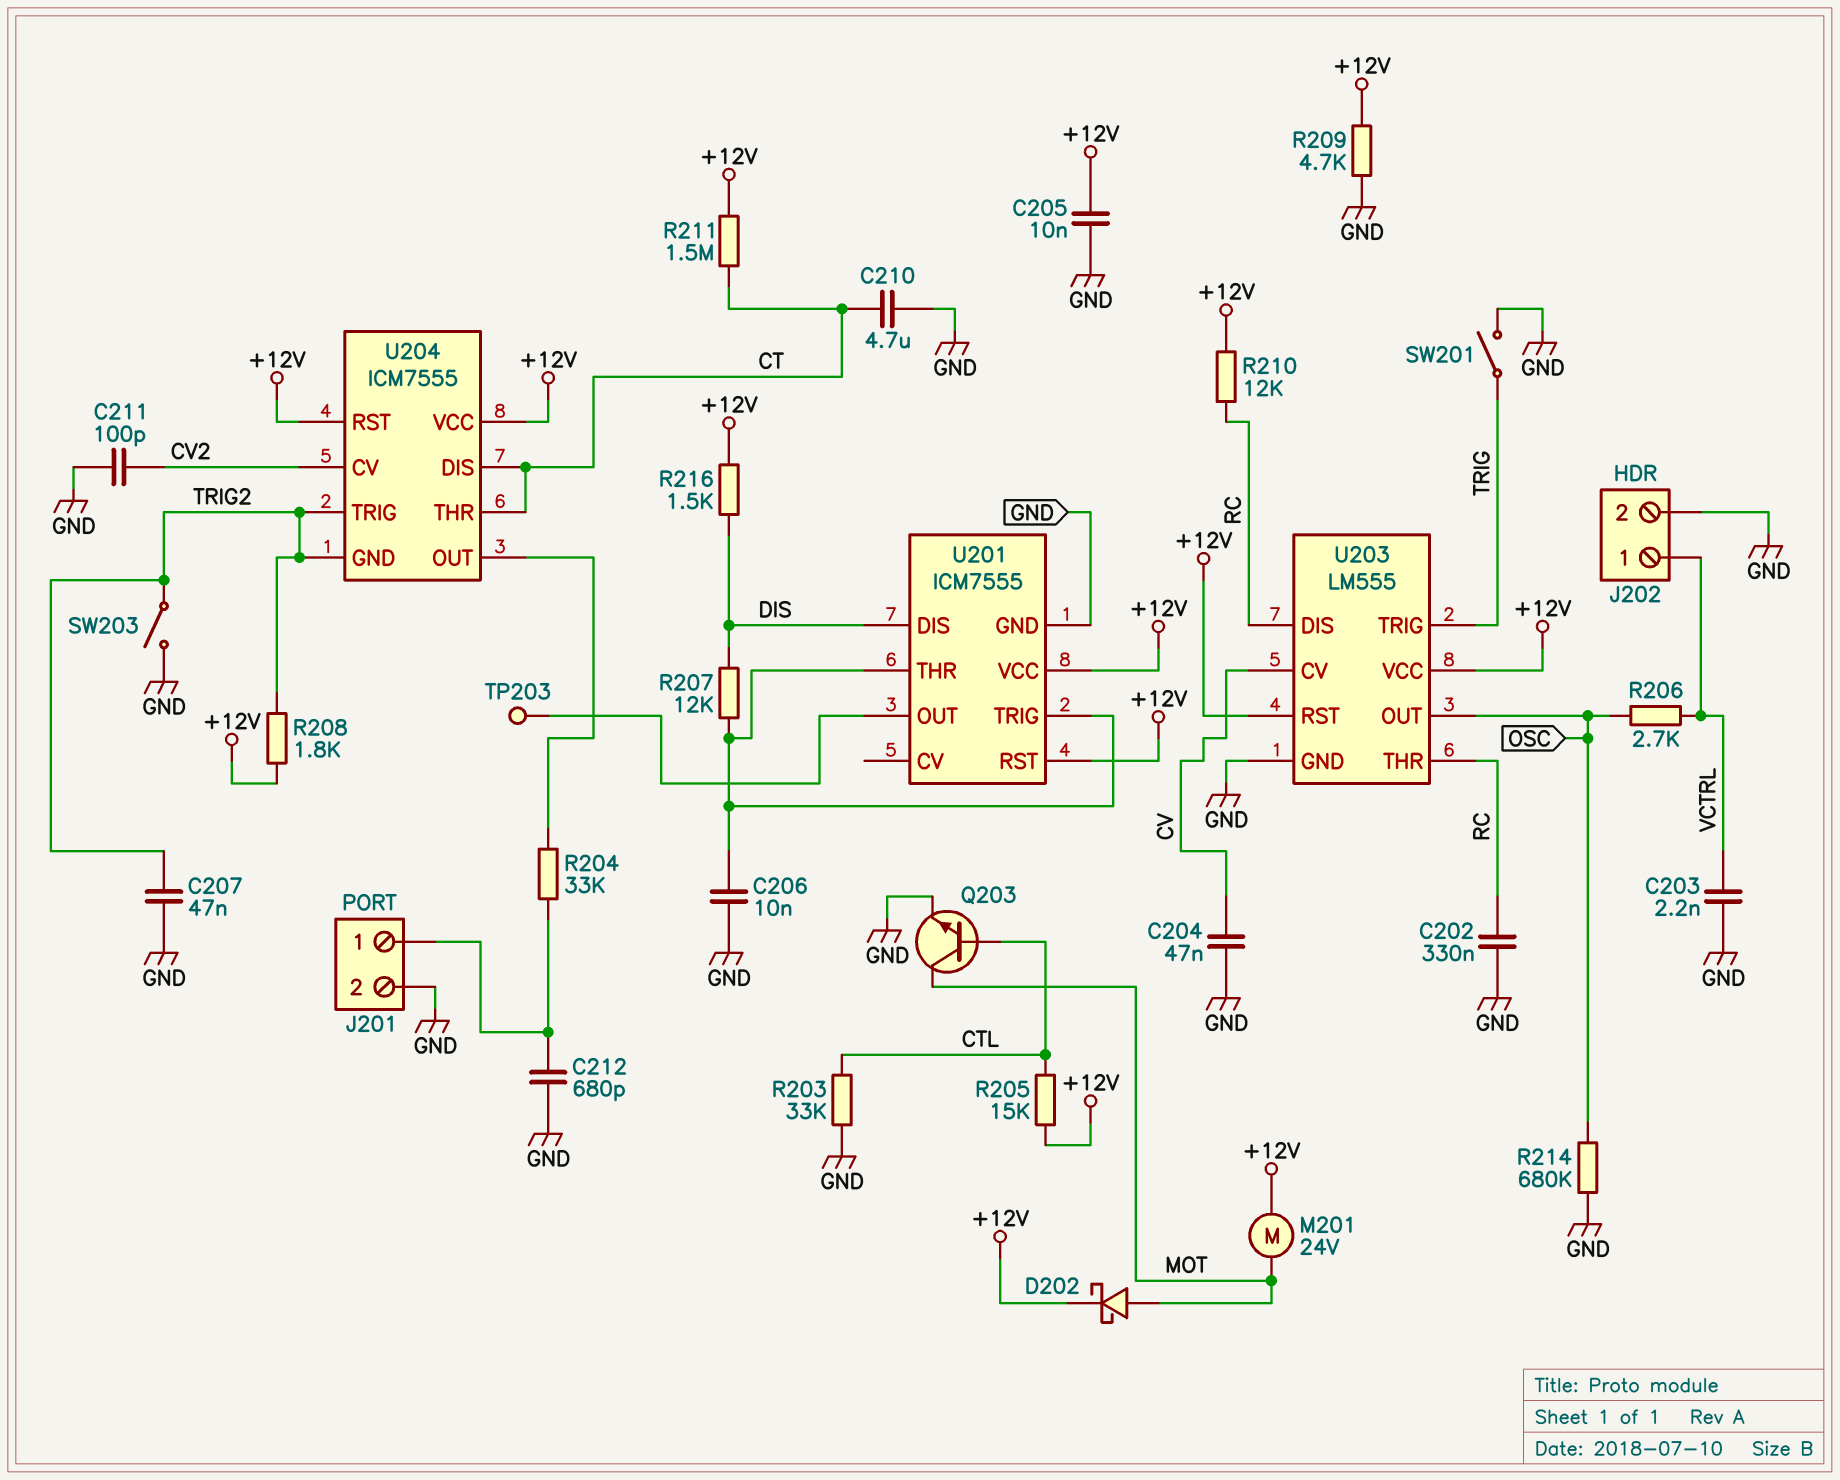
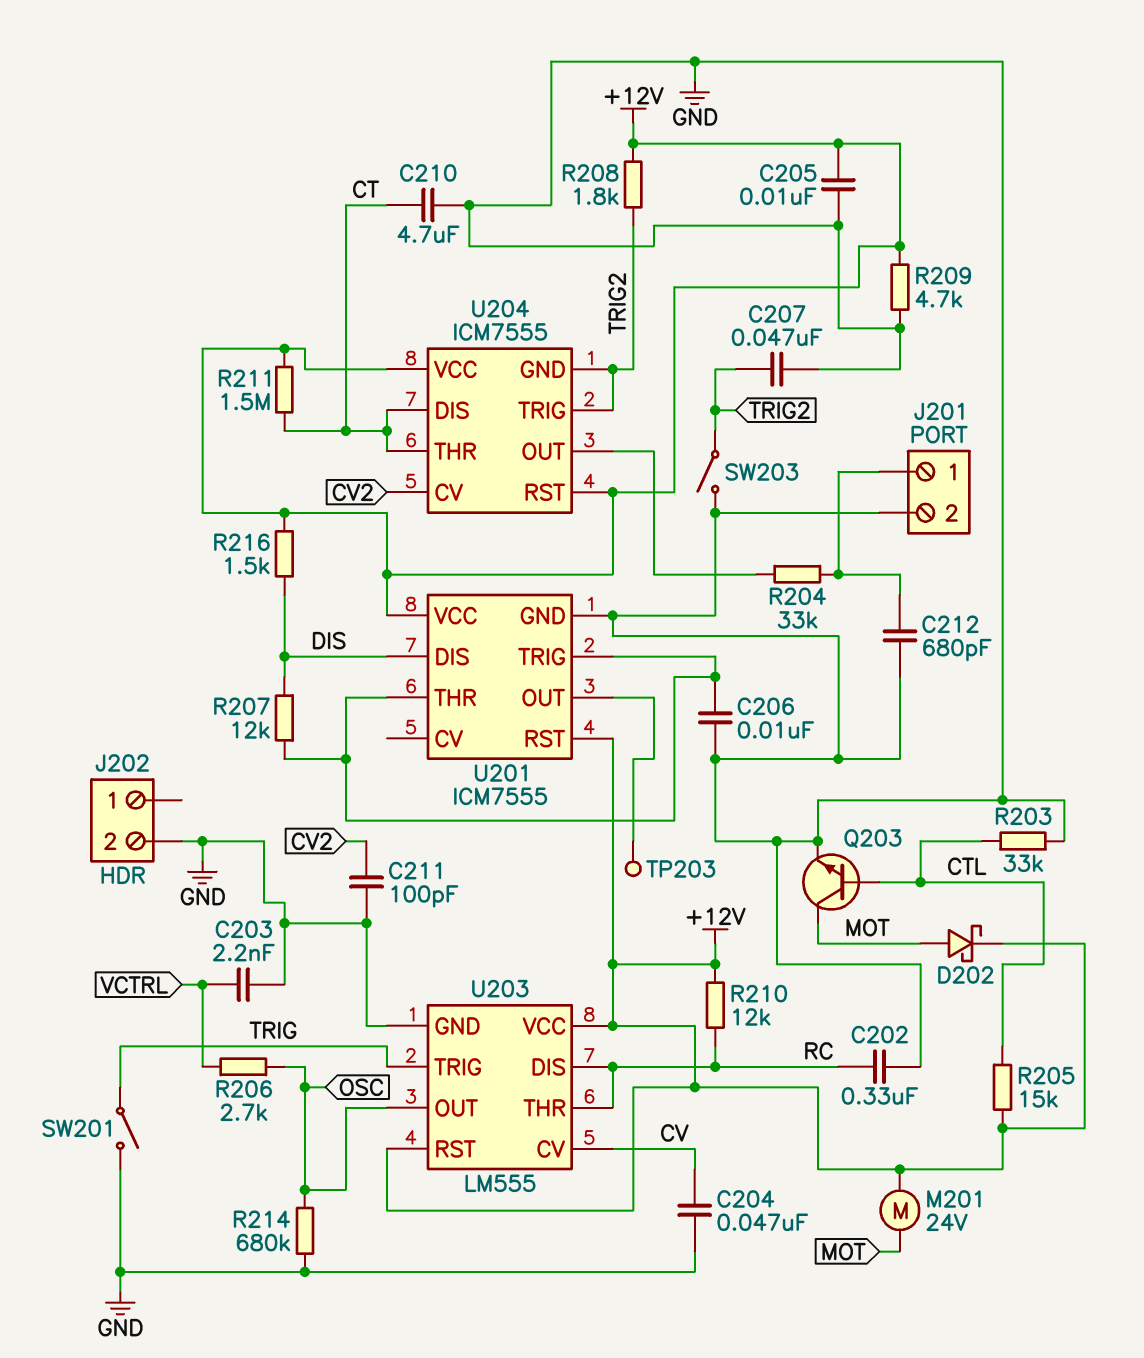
J202 pin 1: VCTRL -> none

